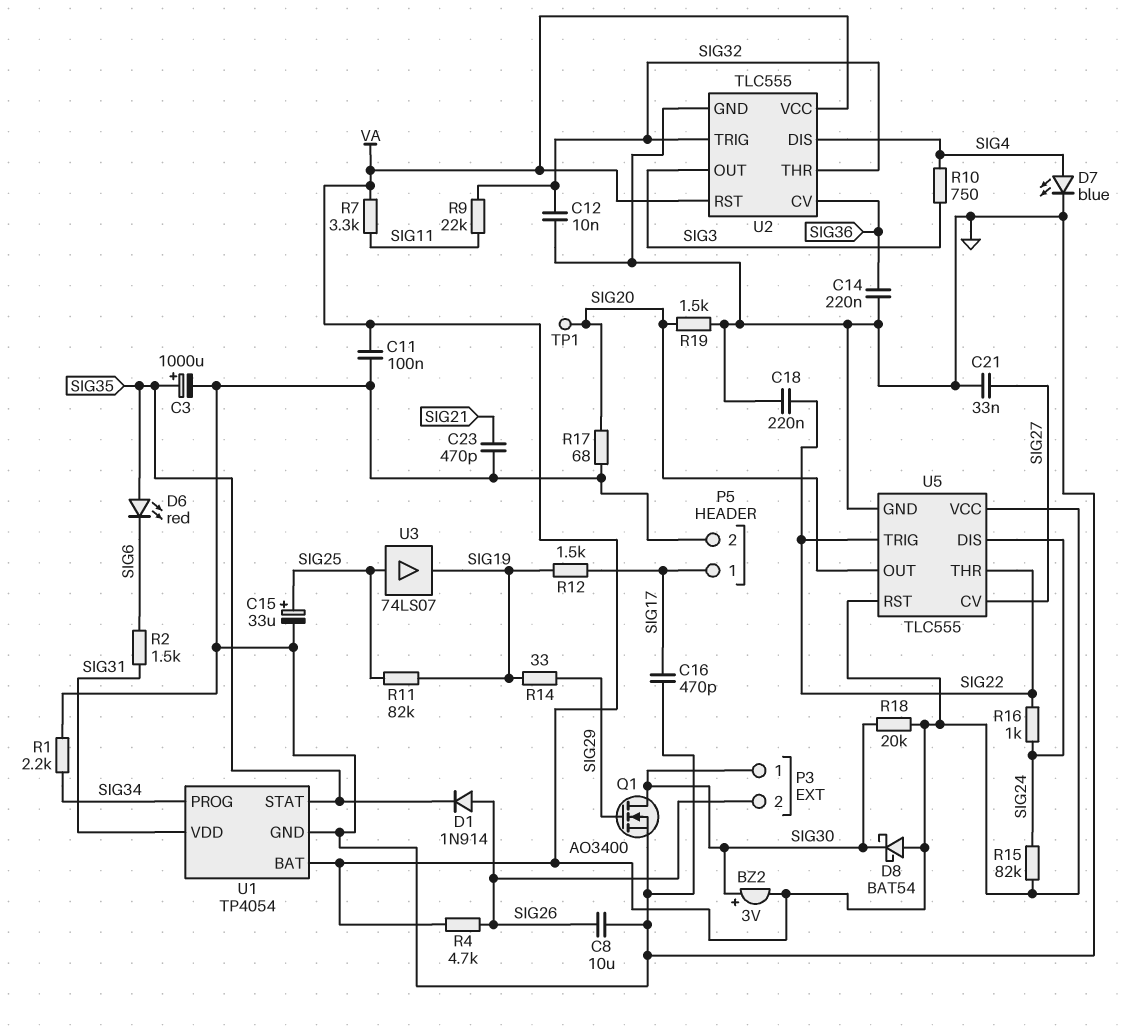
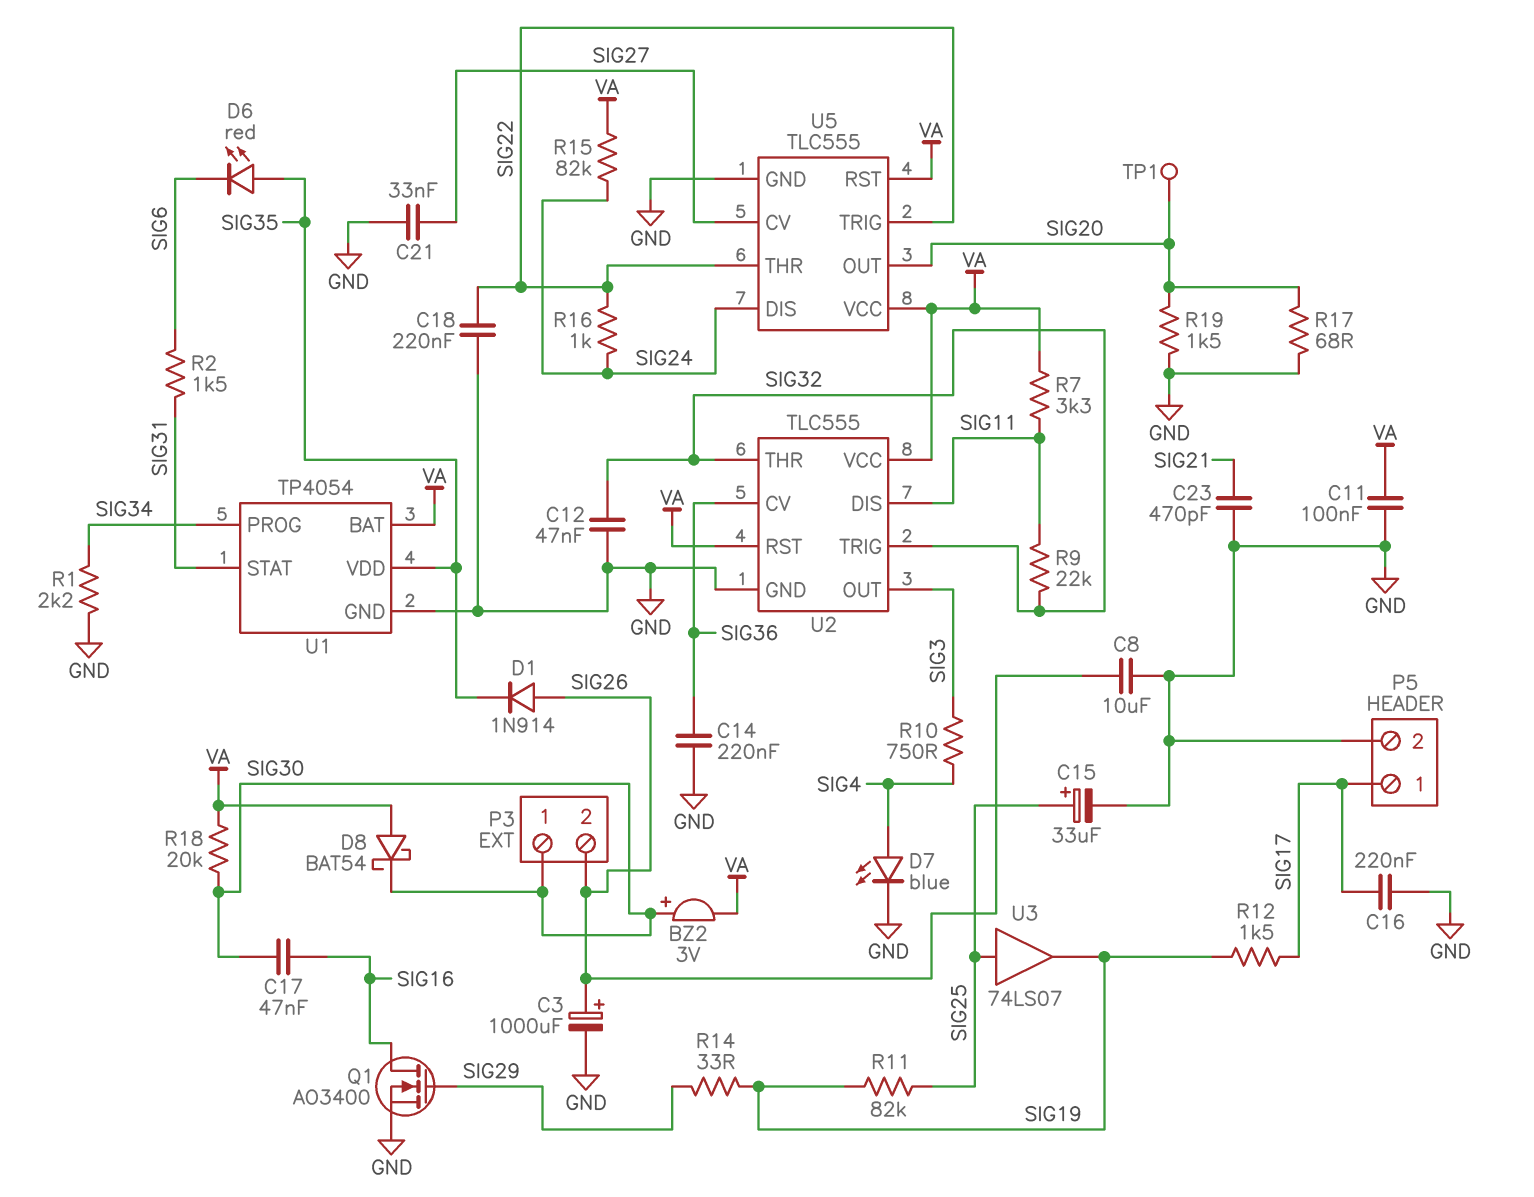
C3: 1000uF (plus SIG35, minus GND) -> 1000uF (plus SIG26, minus GND)
C12: 10nF (GND, SIG32) -> 47nF (GND, SIG32)
C16: 470pF (GND, SIG17) -> 220nF (GND, SIG17)
C17: none -> 47nF (SIG16, SIG30)
Q1: NMOS AO3400 (G SIG29, D SIG30, S GND) -> NMOS AO3400 (G SIG29, D SIG16, S GND)
R4: 4.7k (SIG26, VA) -> none
U1 pin STAT: SIG35 -> SIG31
U1 pin VDD: SIG31 -> SIG35
U2 pin DIS: SIG4 -> SIG11

